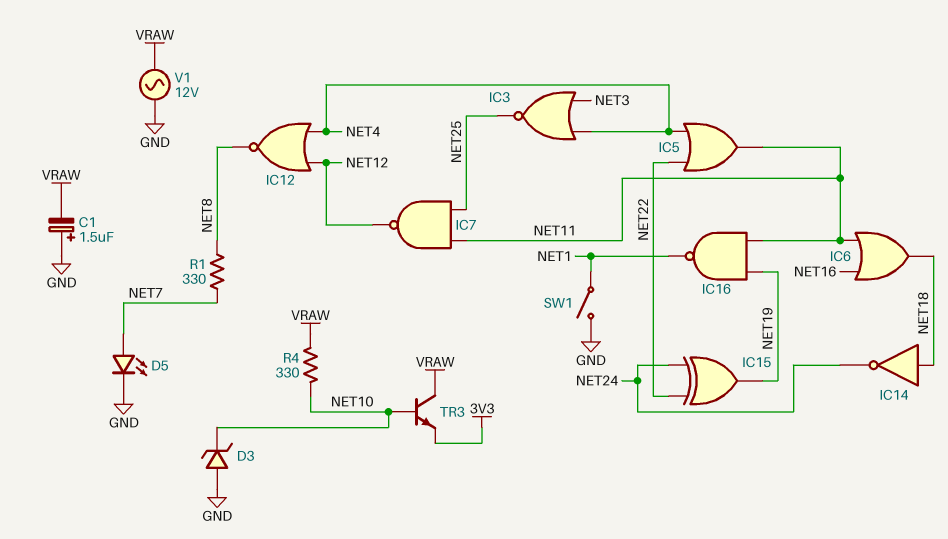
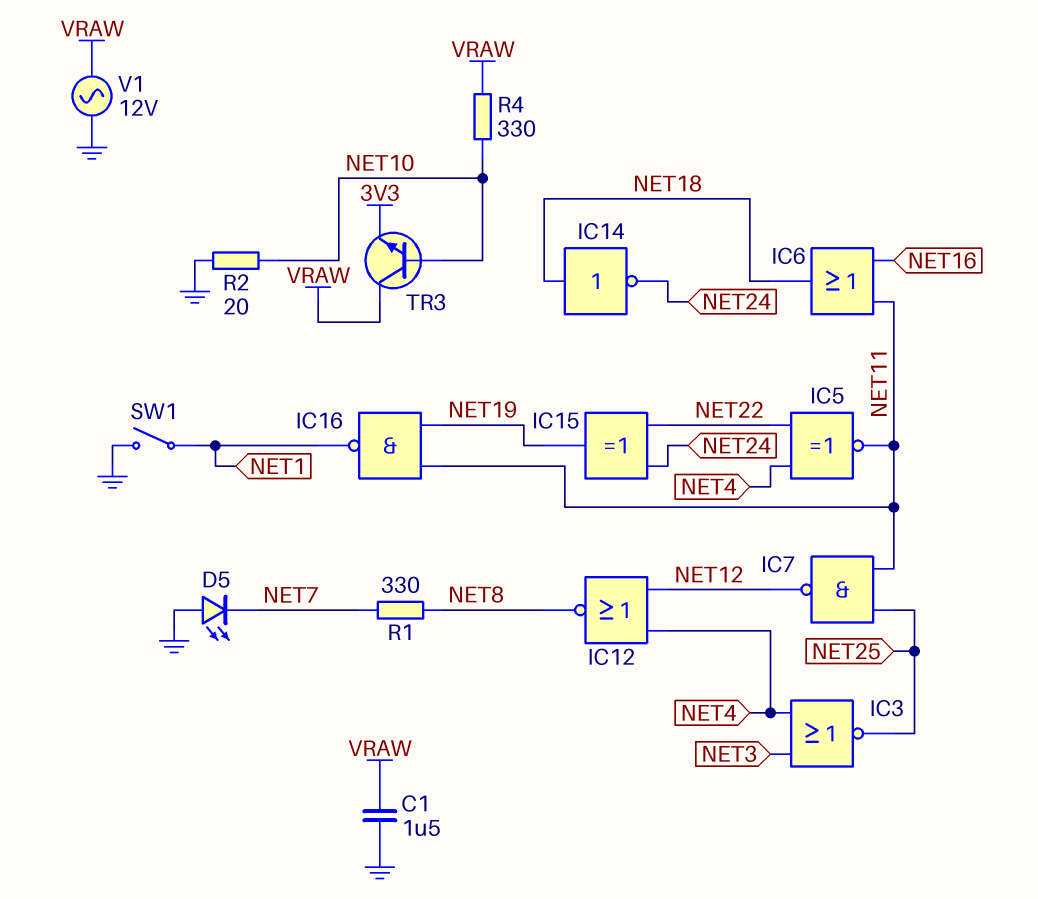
C1: 1.5uF (plus GND, minus VRAW) -> 1.5uF (GND, VRAW)
D3: zener (A GND, K NET10) -> none
D5: LED (A NET7, K GND) -> LED (A GND, K NET7)
IC5: OR (in NET4, in NET22, out NET11) -> XNOR (in NET4, in NET22, out NET11)
R2: none -> 20 (GND, NET10)

